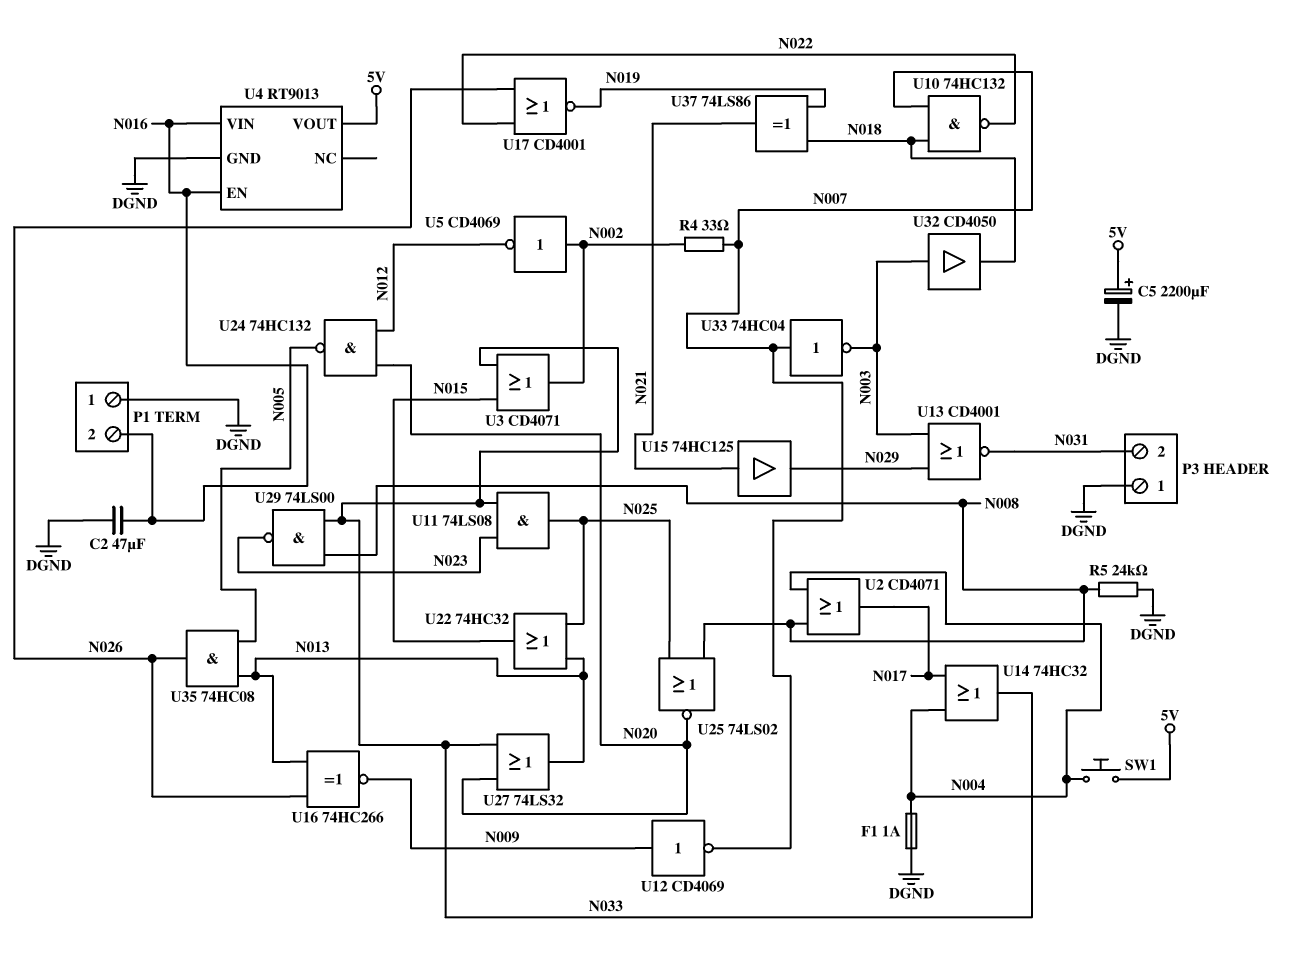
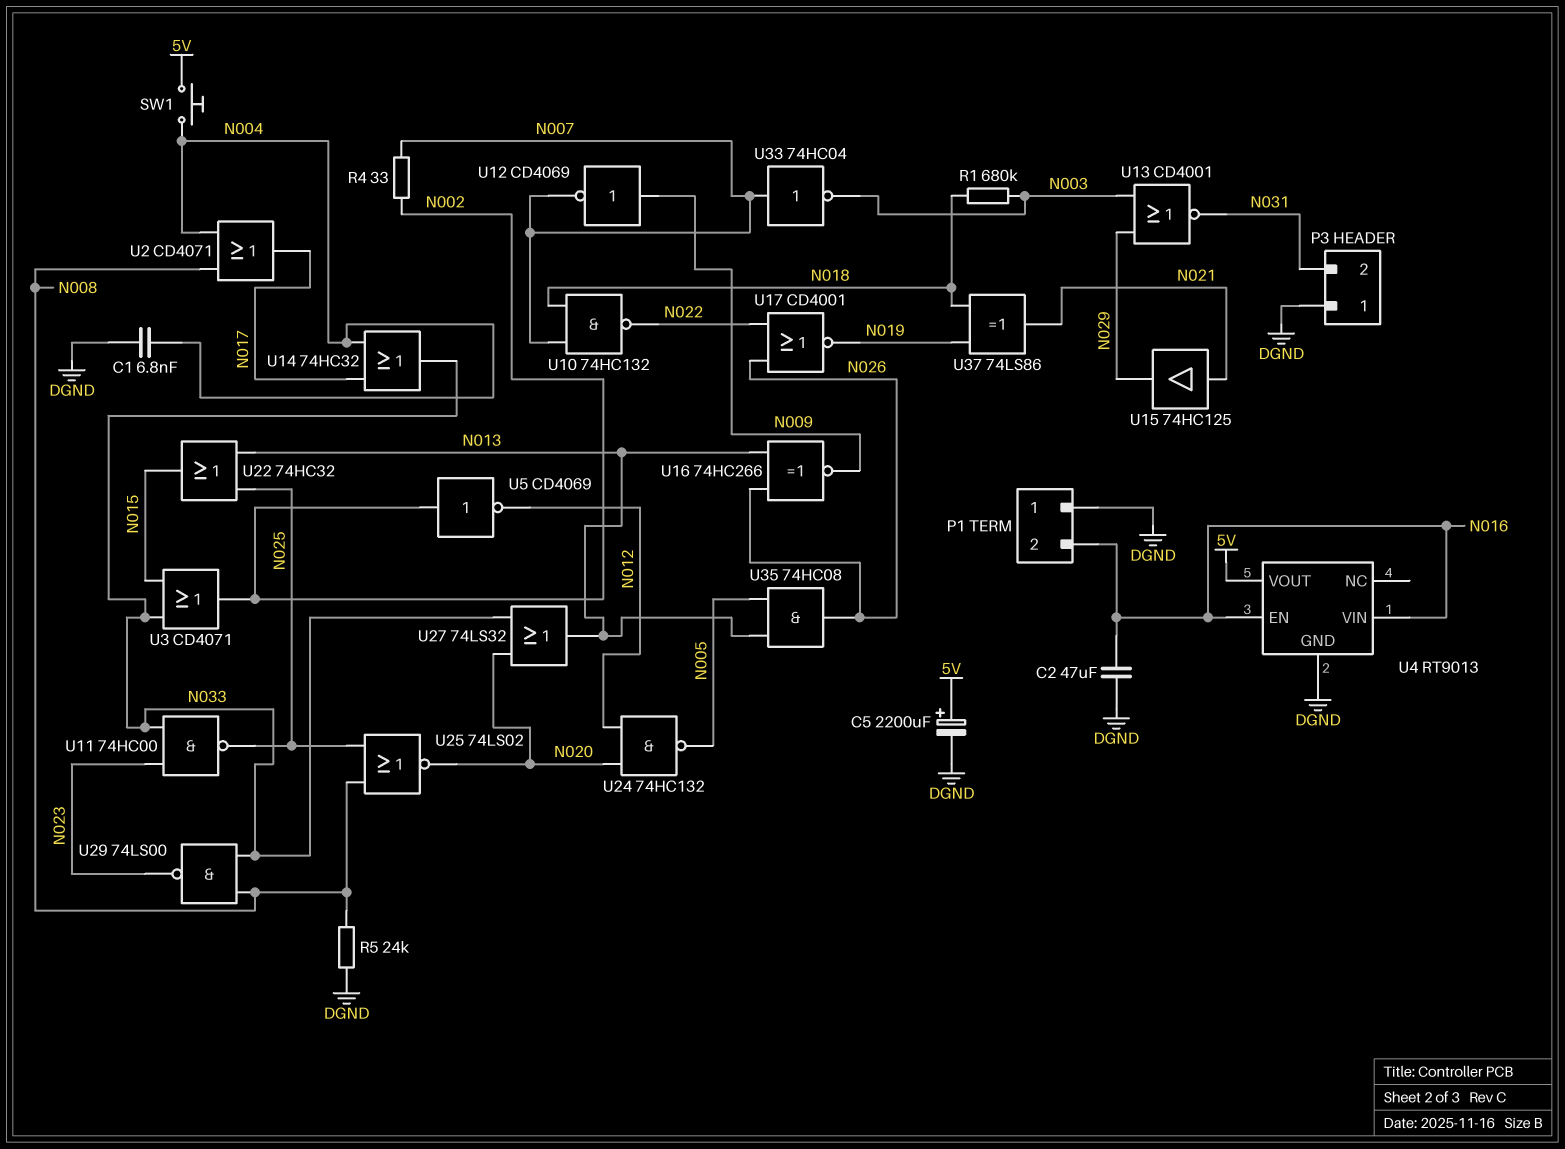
C1: none -> 6.8nF (DGND, N004)
F1: 1A (DGND, N004) -> none
R1: none -> 680k (N003, N018)
U11: AND 74LS08 (in N023, in N033, out N025) -> NAND 74HC00 (in N023, in N033, out N025)
U32: buffer CD4050 (in N003, out N018) -> none

